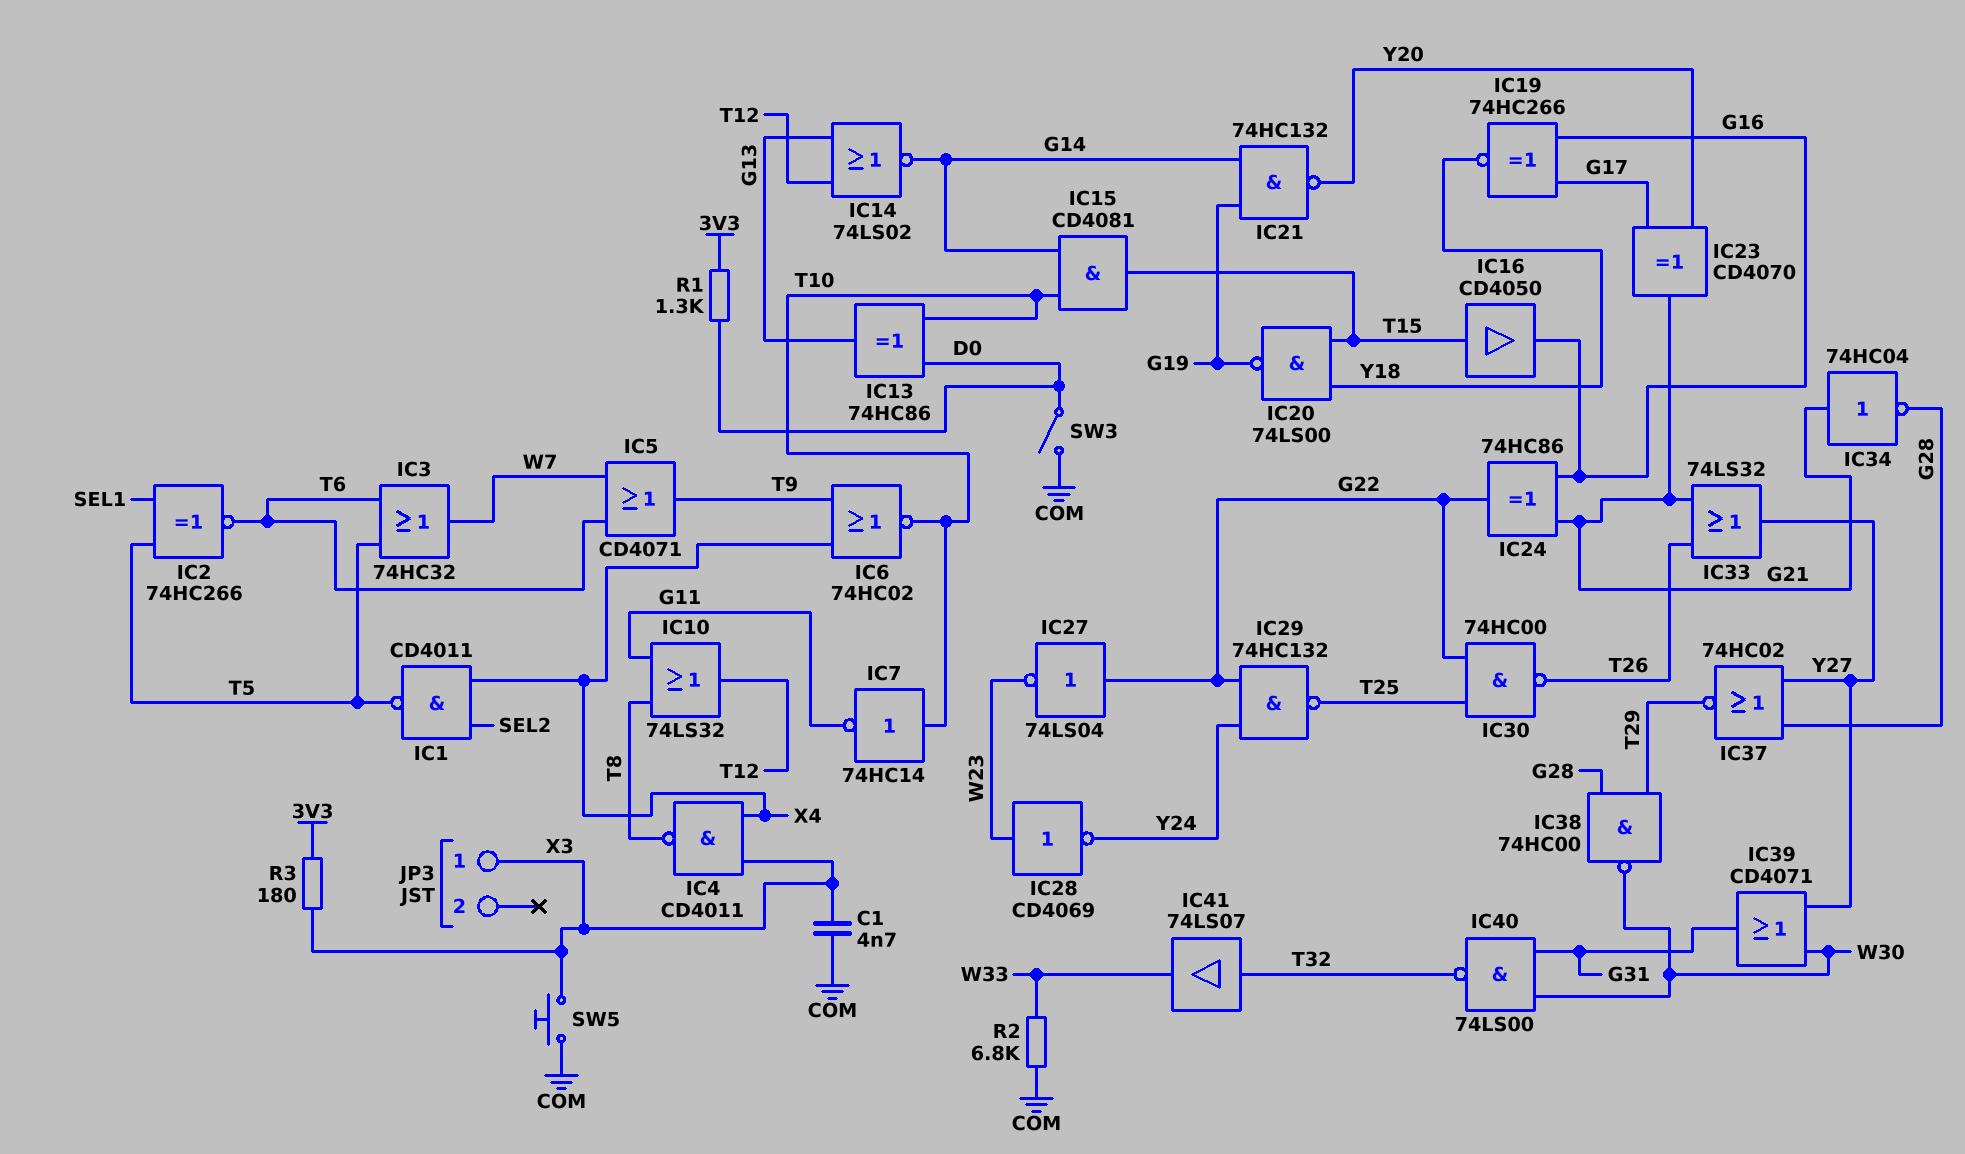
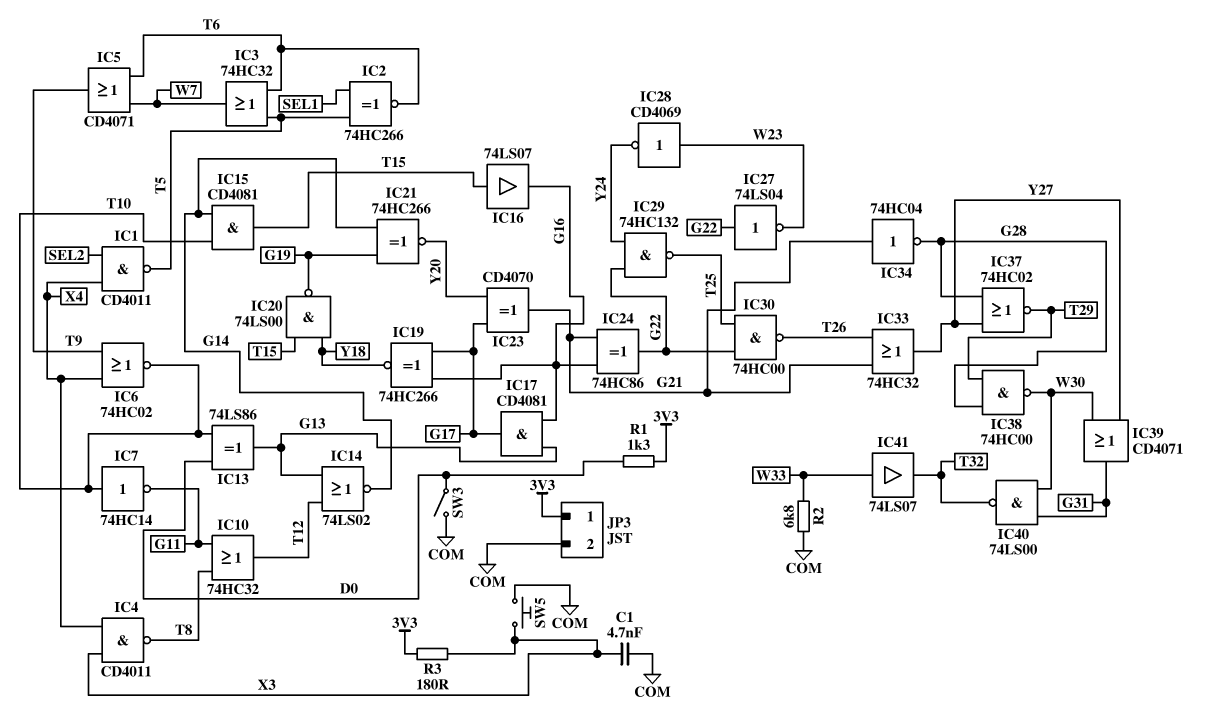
IC10: OR 74LS32 (in G11, in T8, out T12) -> OR 74HC32 (in G11, in T8, out T12)
IC13: XOR 74HC86 (in D0, in T10, out G13) -> XOR 74LS86 (in D0, in T10, out G13)
IC16: buffer CD4050 (in T15, out G16) -> buffer 74LS07 (in T15, out G16)
IC17: none -> AND CD4081 (in G13, in G16, out G17)
IC21: NAND 74HC132 (in G14, in G19, out Y20) -> XNOR 74HC266 (in G14, in G19, out Y20)
IC33: OR 74LS32 (in G21, in T26, out Y27) -> OR 74HC32 (in G21, in T26, out Y27)
IC41: buffer 74LS07 (in T32, out W33) -> buffer 74LS07 (in W33, out T32)
JP3 pin 1: X3 -> 3V3
JP3 pin 2: none -> COM

